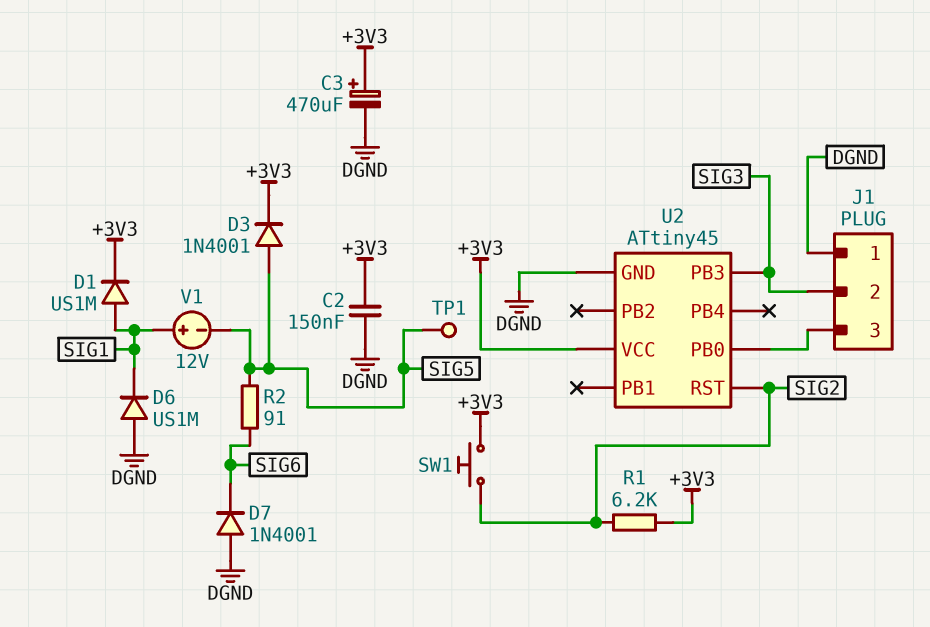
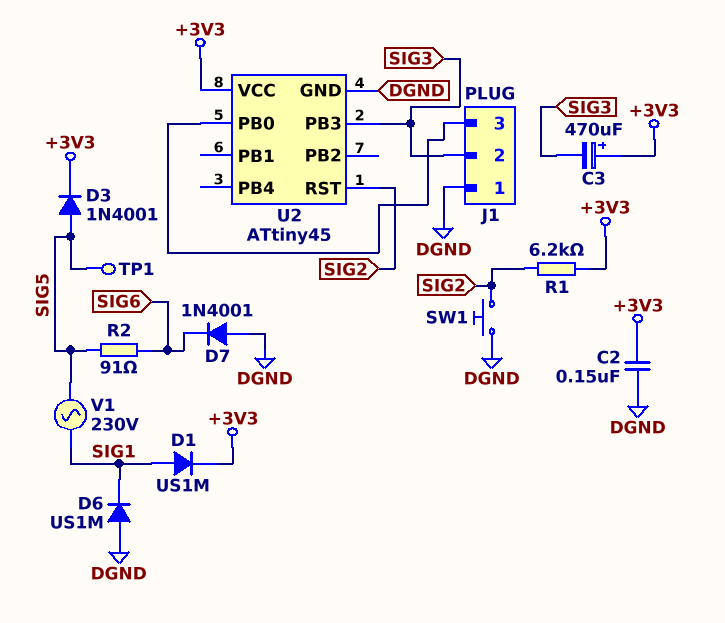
C3: 470uF (plus +3V3, minus DGND) -> 470uF (plus +3V3, minus SIG3)
SW1: button (+3V3, SIG2) -> button (DGND, SIG2)
V1: 12V (plus SIG1, minus SIG5) -> AC 230V (SIG1, SIG5)

